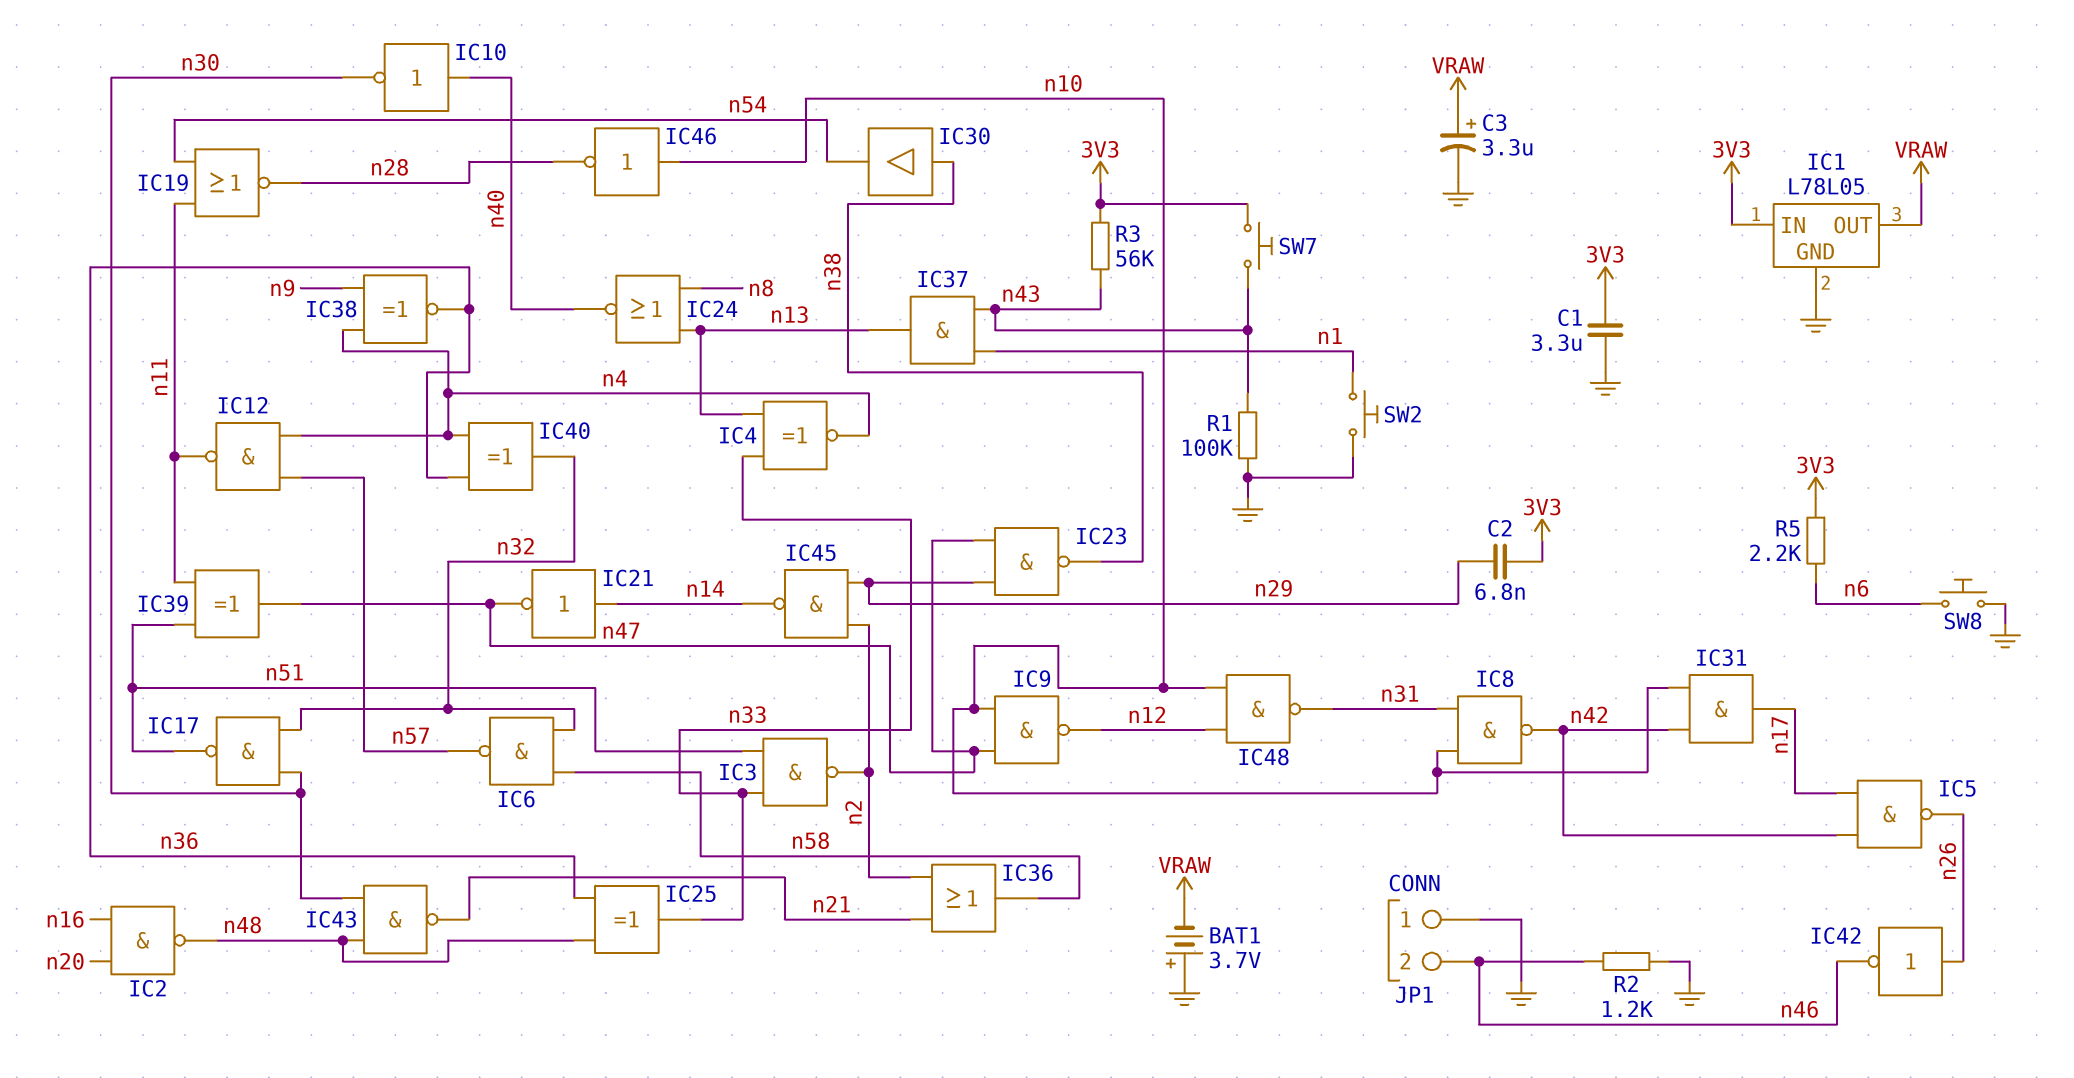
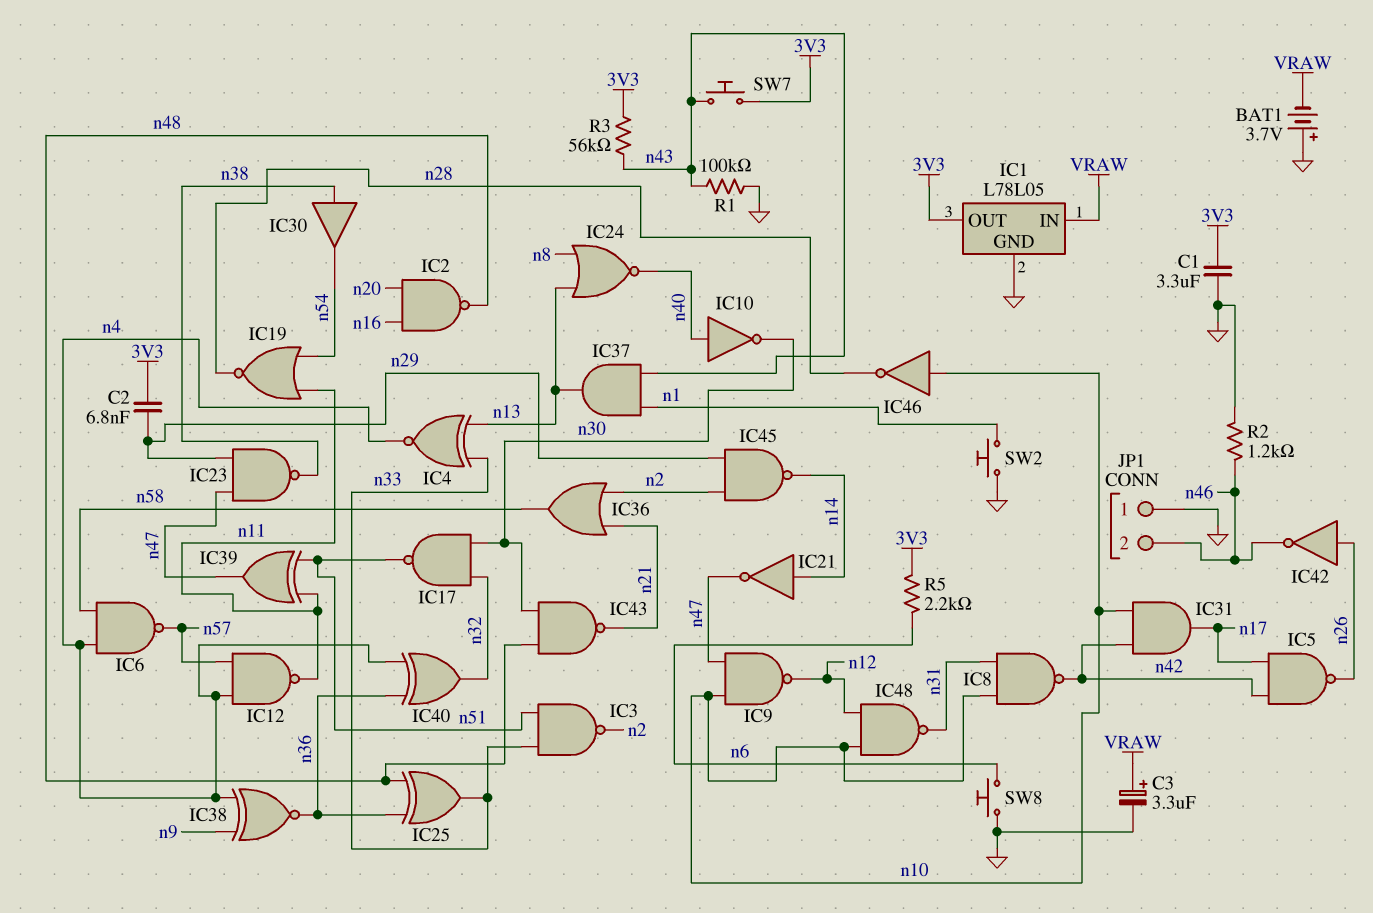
IC1 pin IN: 3V3 -> VRAW
IC1 pin OUT: VRAW -> 3V3
IC6: NAND (in n32, in n58, out n57) -> NAND (in n4, in n58, out n57)

